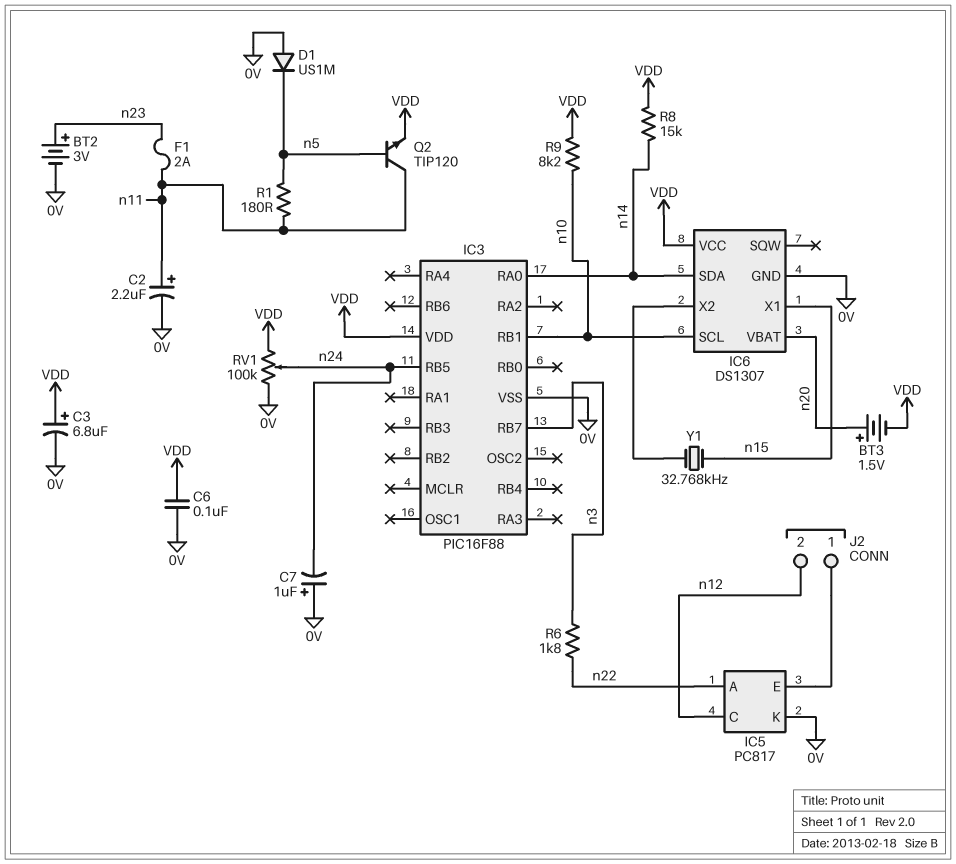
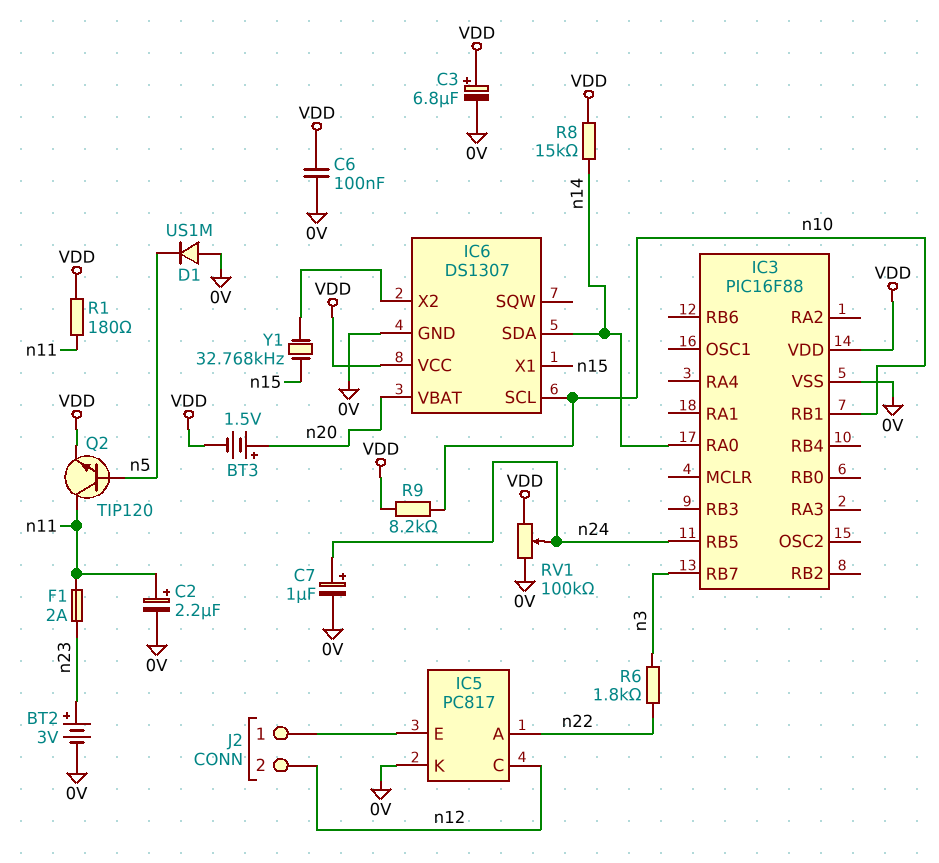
C7: 1uF (plus 0V, minus n24) -> 1uF (plus n24, minus 0V)
R1: 180 (n5, n11) -> 180 (VDD, n11)

